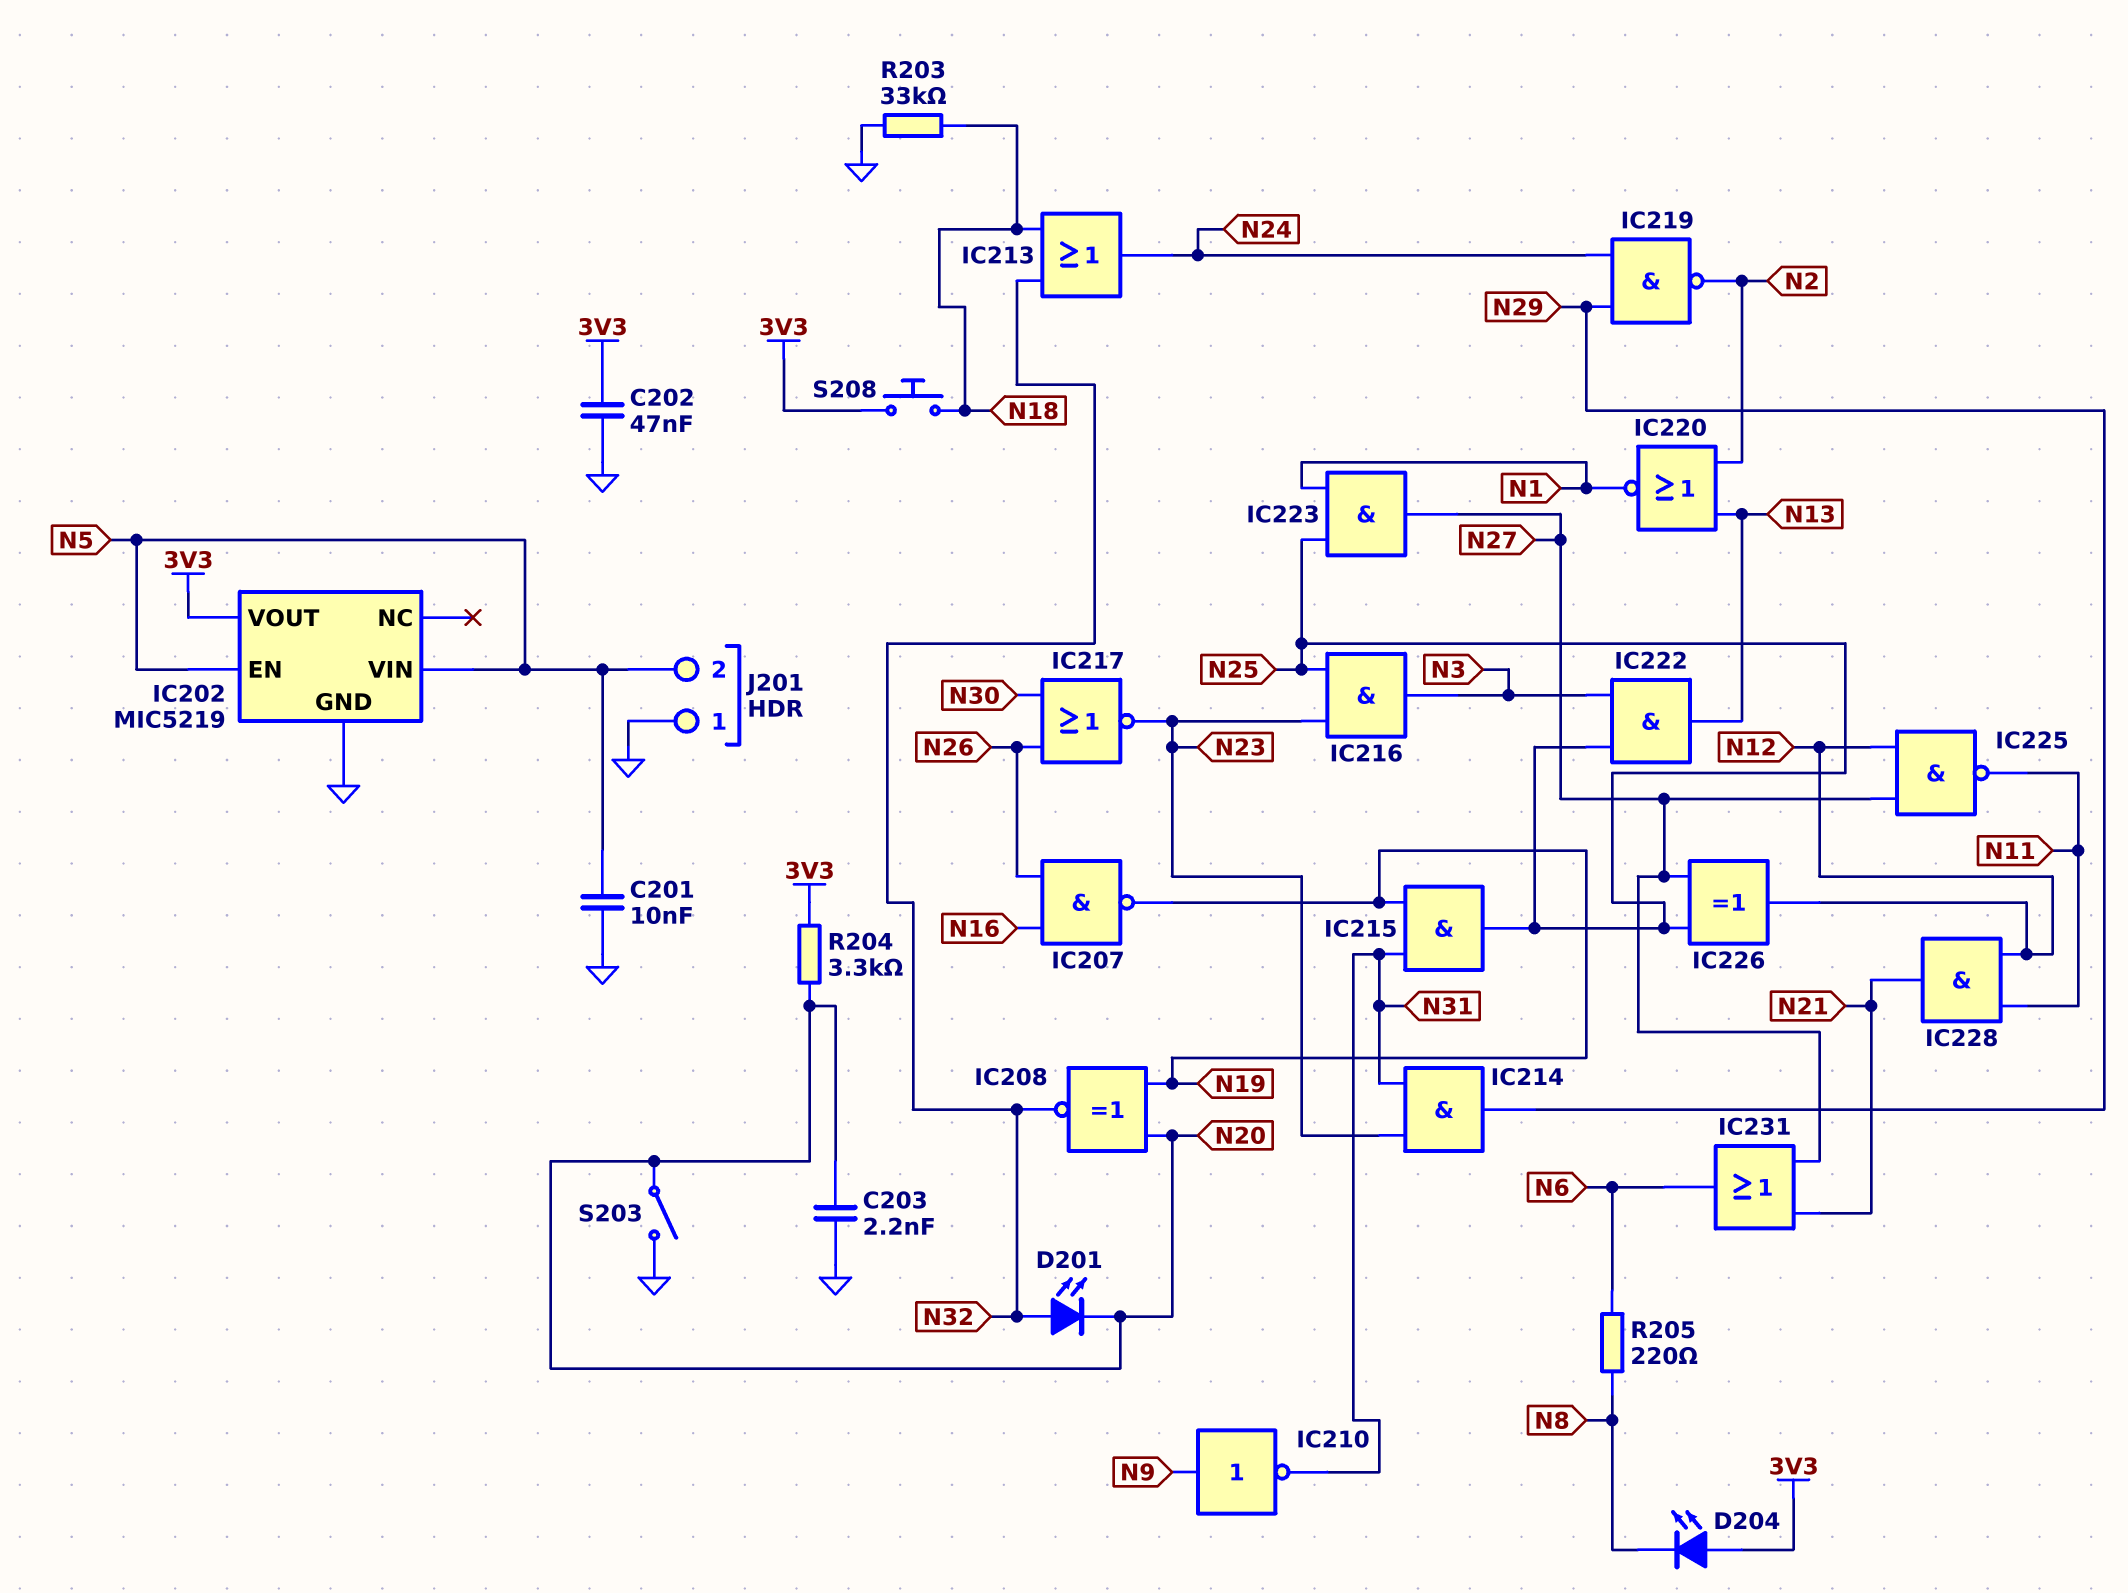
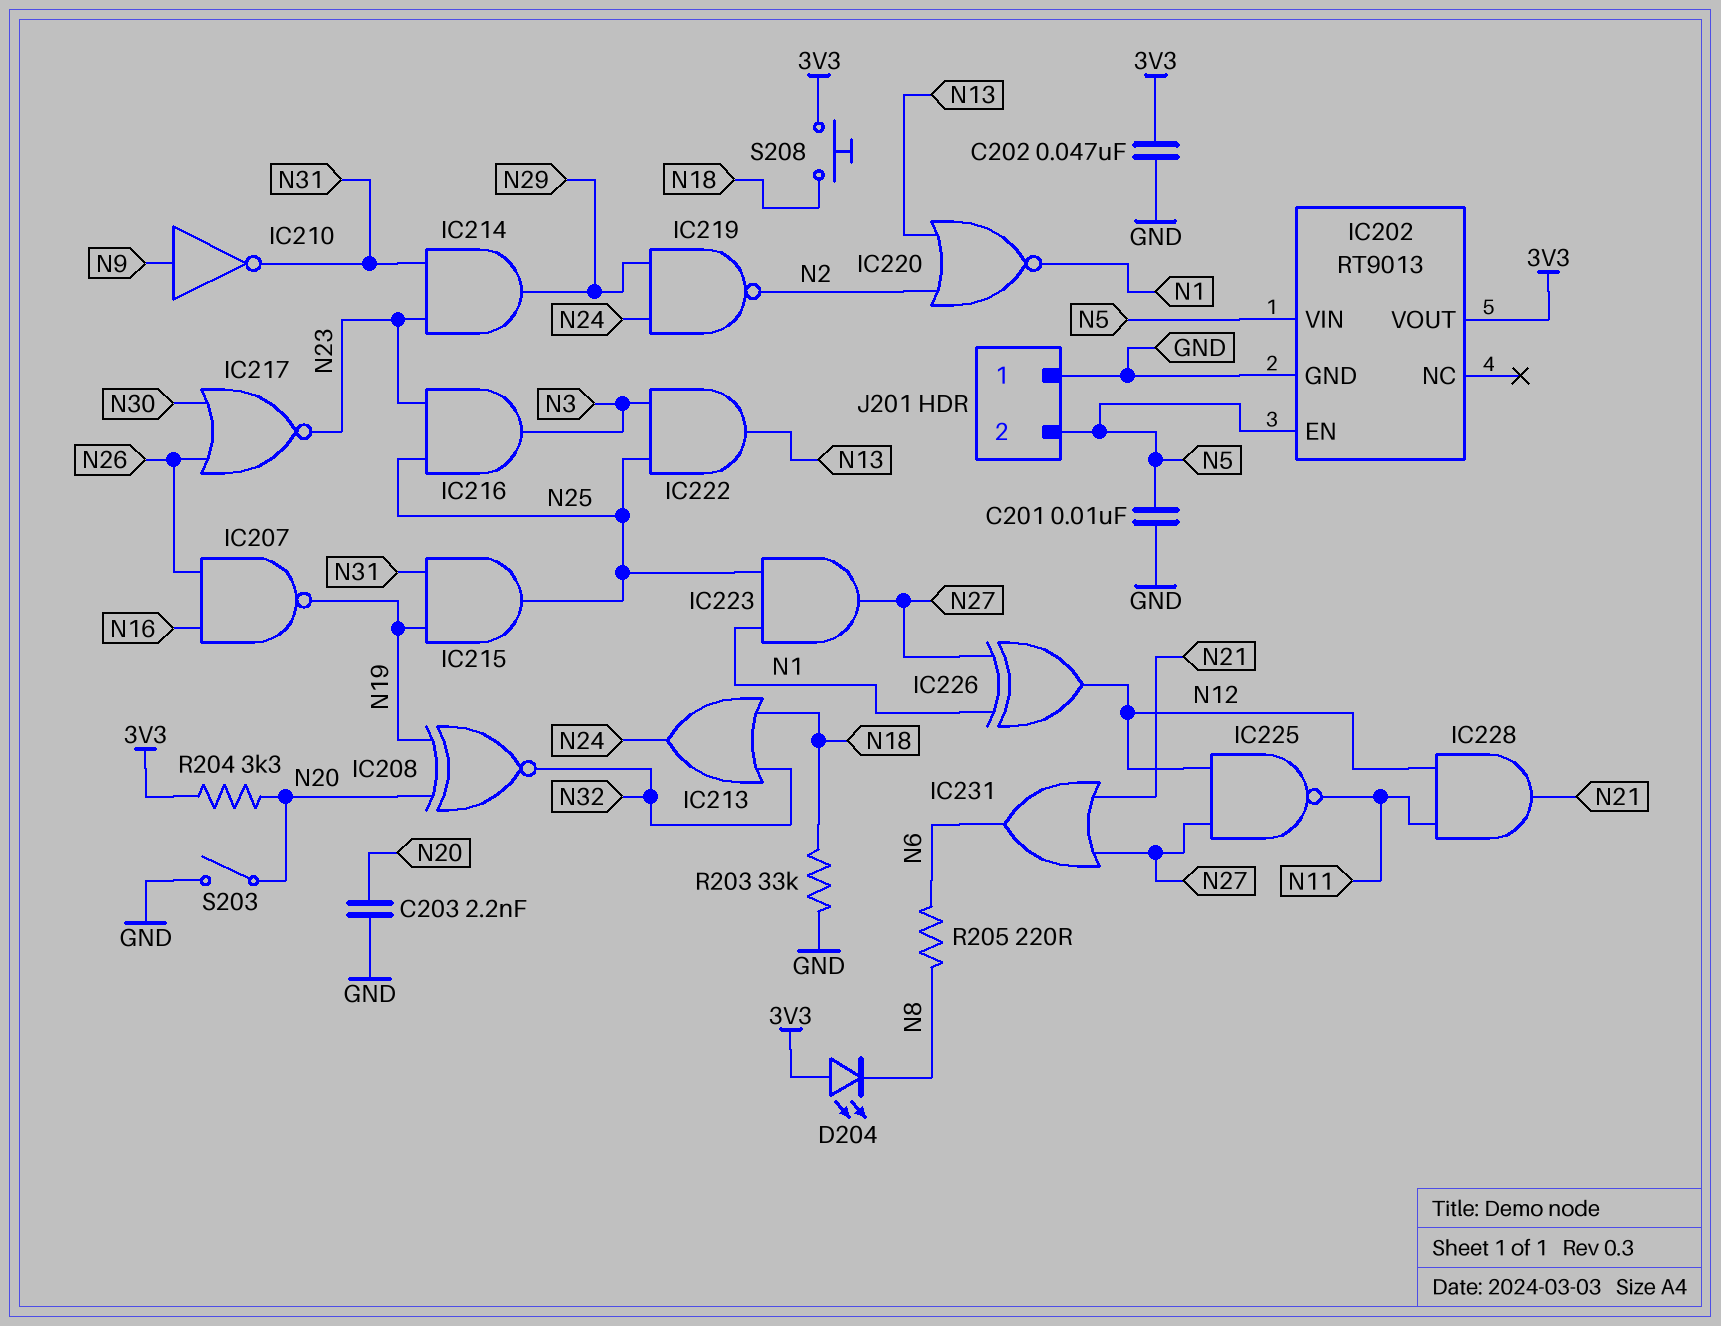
D201: LED (A N32, K N20) -> none
IC202: MIC5219 -> RT9013
IC226: XOR (in N25, in N27, out N12) -> XOR (in N1, in N27, out N12)

